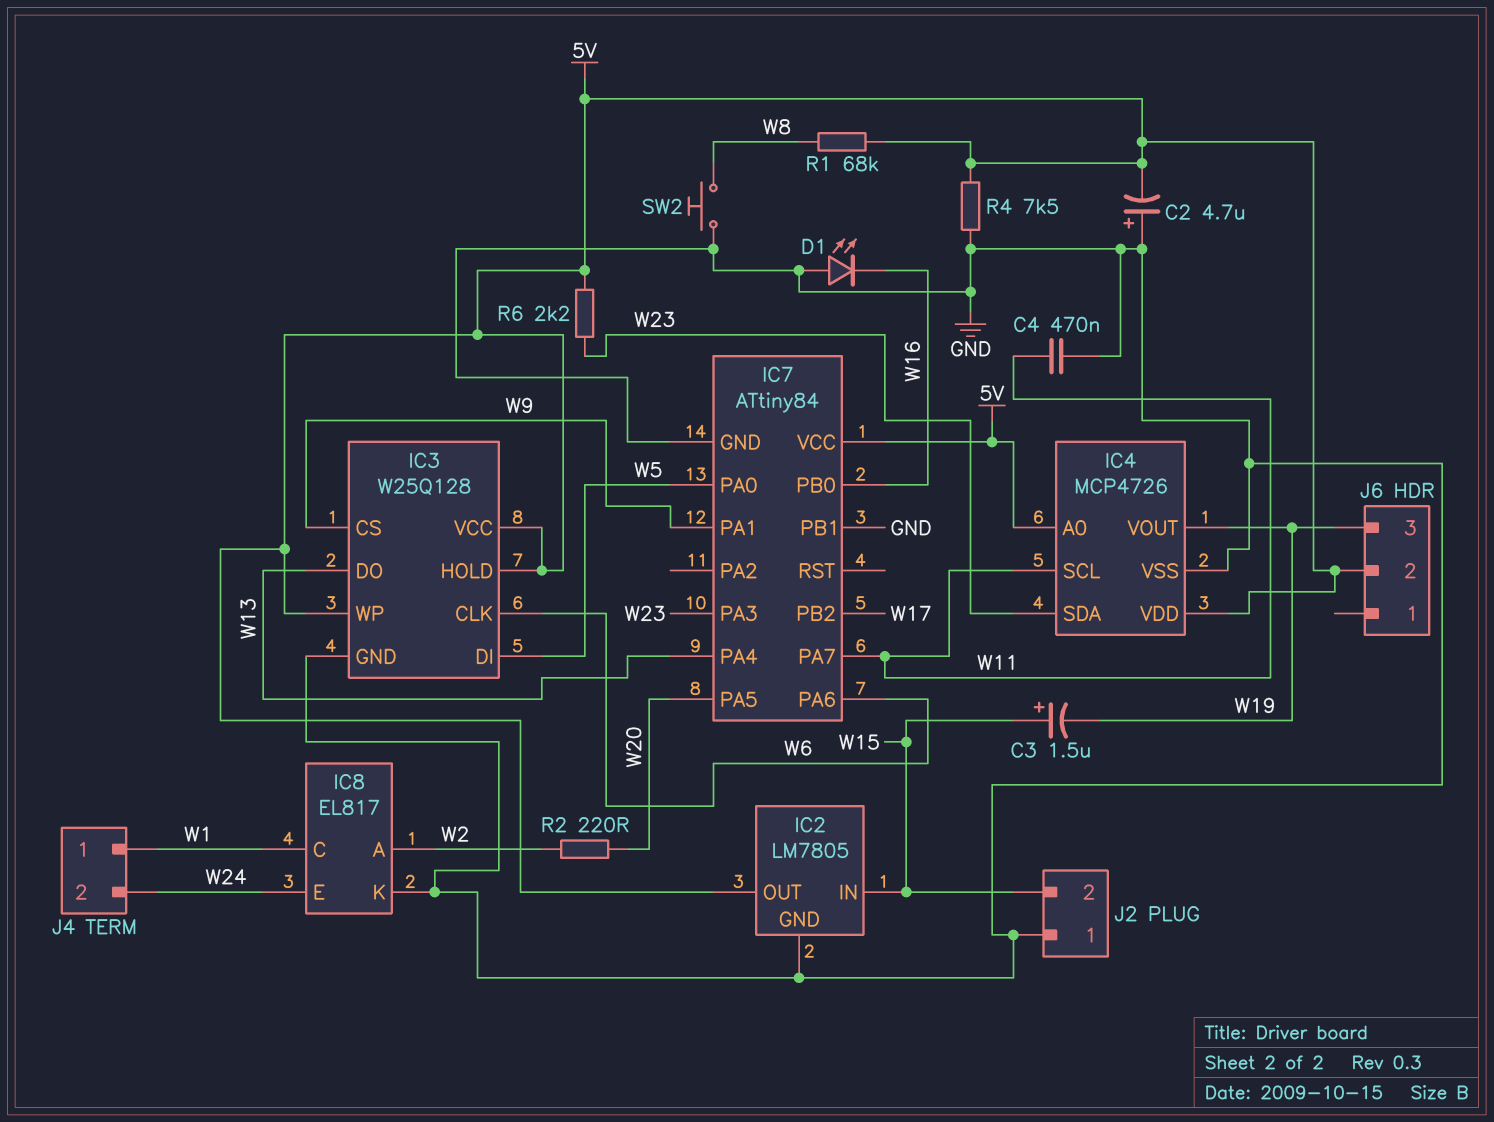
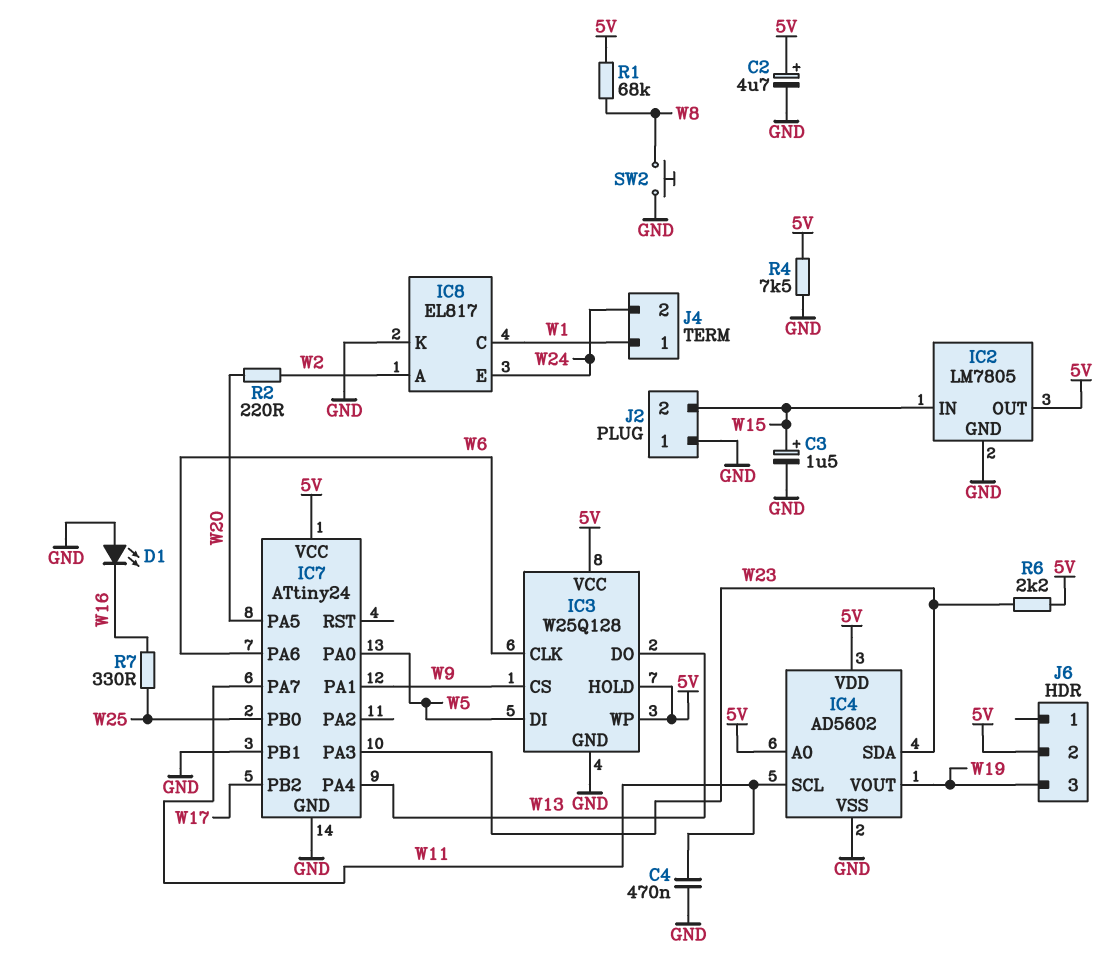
C2: 4.7uF (plus GND, minus 5V) -> 4.7uF (plus 5V, minus GND)
C3: 1.5uF (plus W15, minus W19) -> 1.5uF (plus W15, minus GND)
IC4: MCP4726 -> AD5602
IC7: ATtiny84 -> ATtiny24
IC7 pin PB0: W16 -> W25
R7: none -> 330 (W16, W25)

